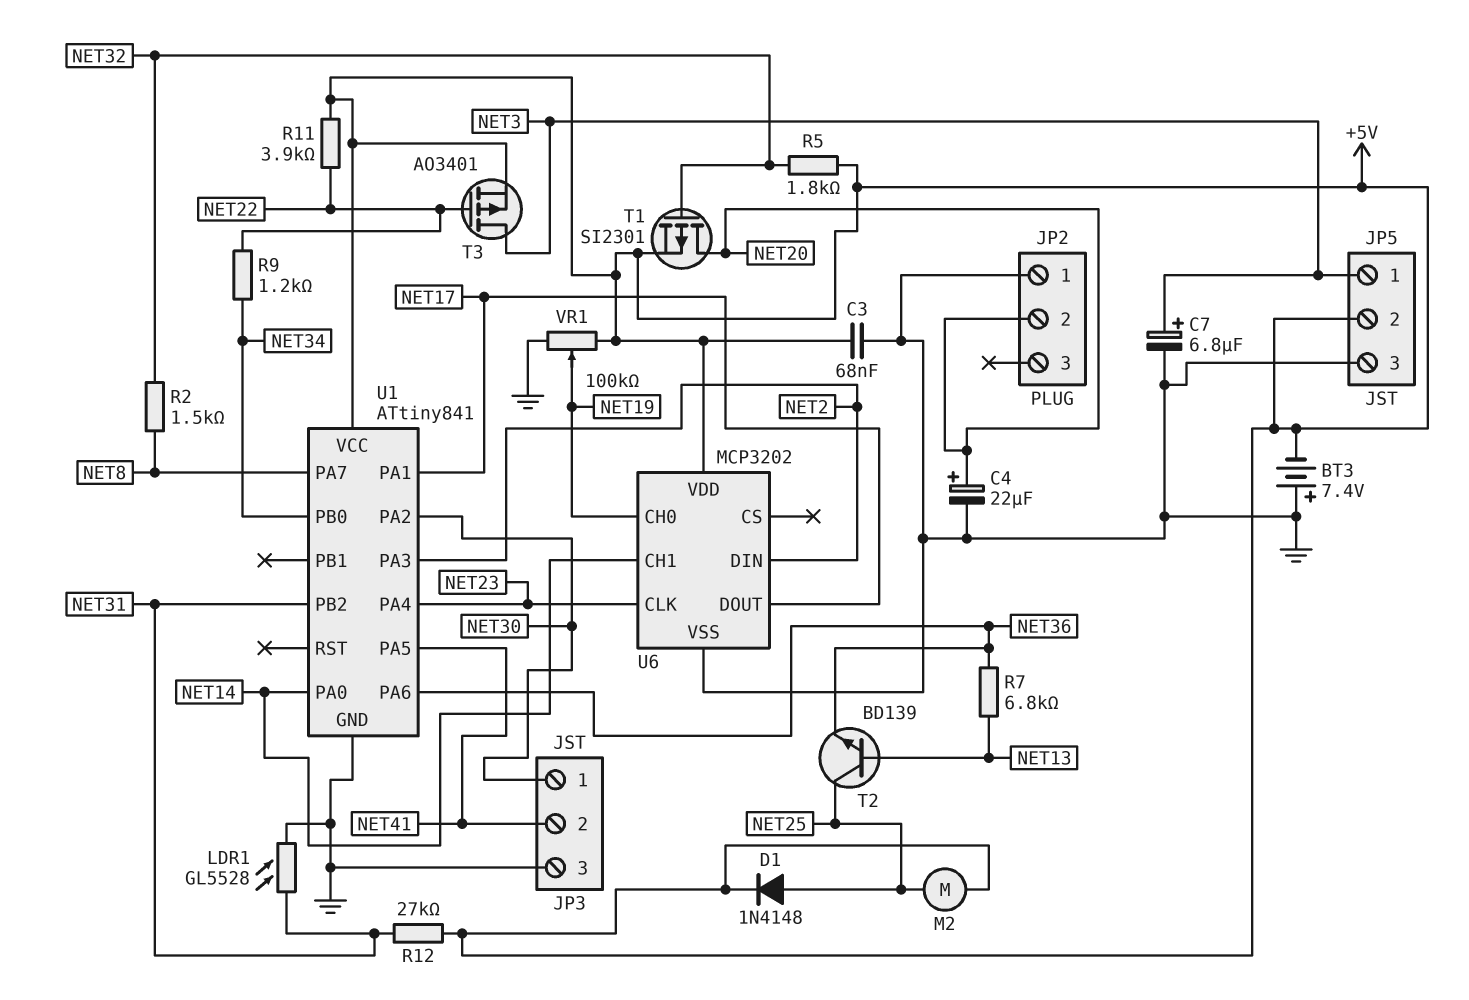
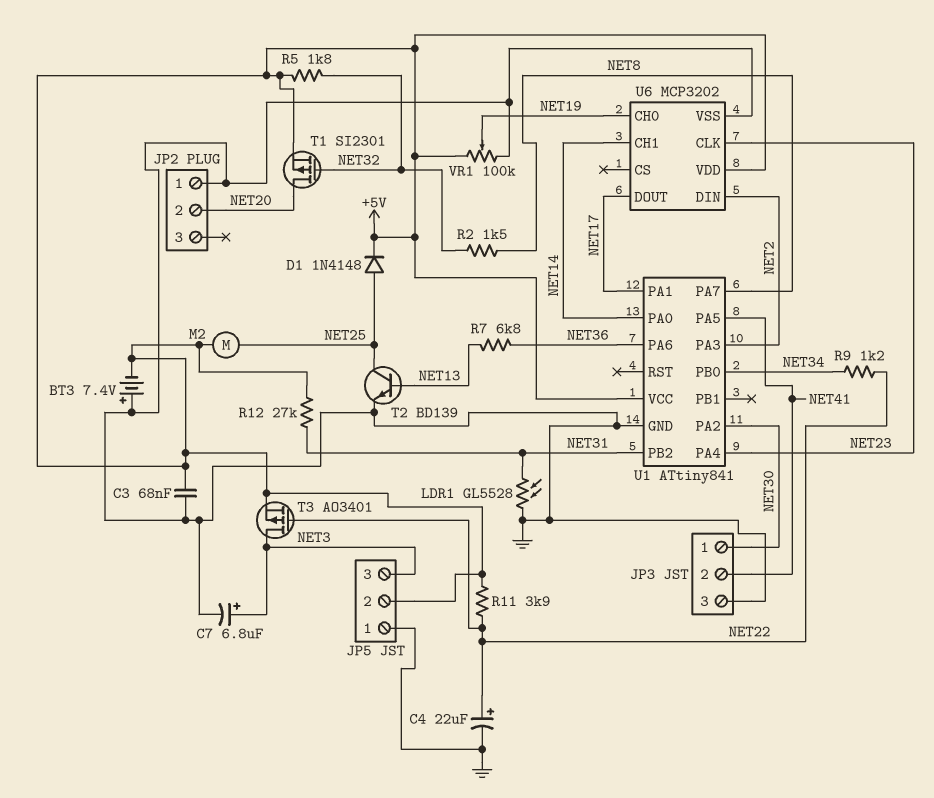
C4: 22uF (plus NET20, minus GND) -> 22uF (plus NET22, minus GND)
JP5 pin 1: NET3 -> GND
JP5 pin 3: GND -> NET3
T2: NPN BD139 (B NET13, C NET25, E NET36) -> NPN BD139 (B NET13, C NET25, E GND)

